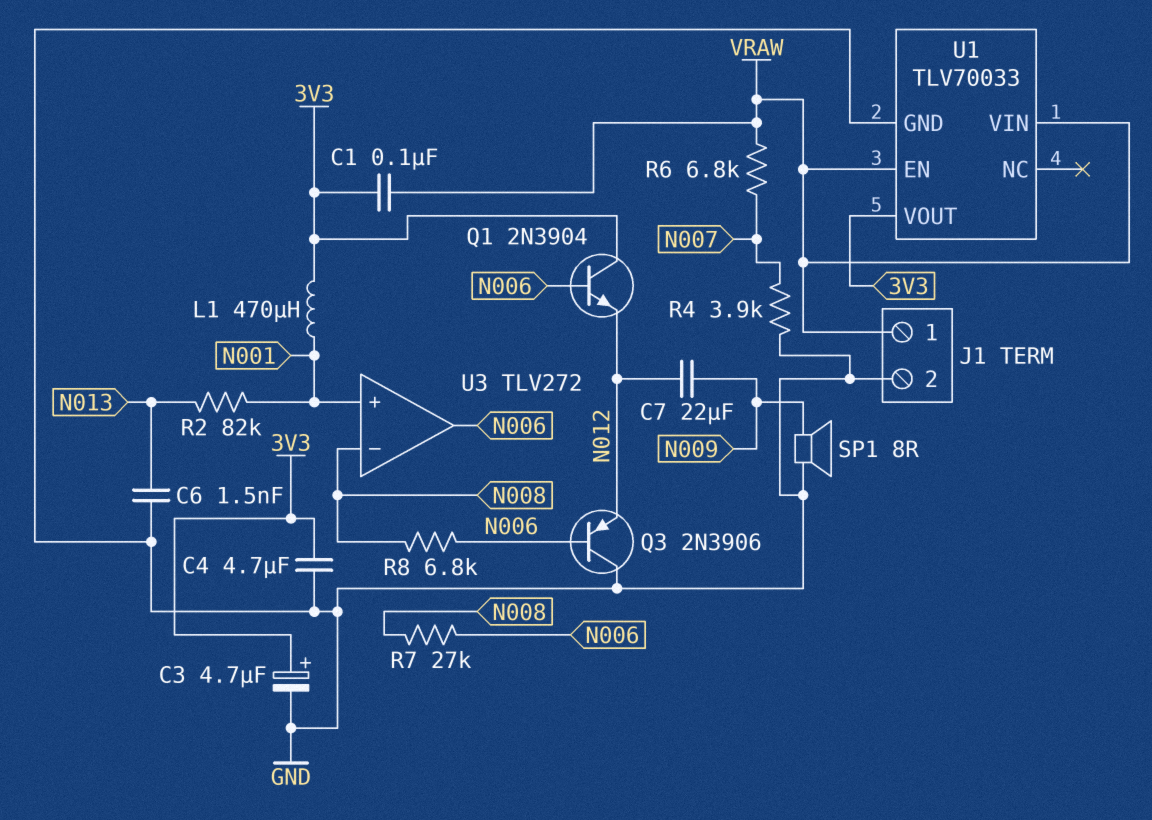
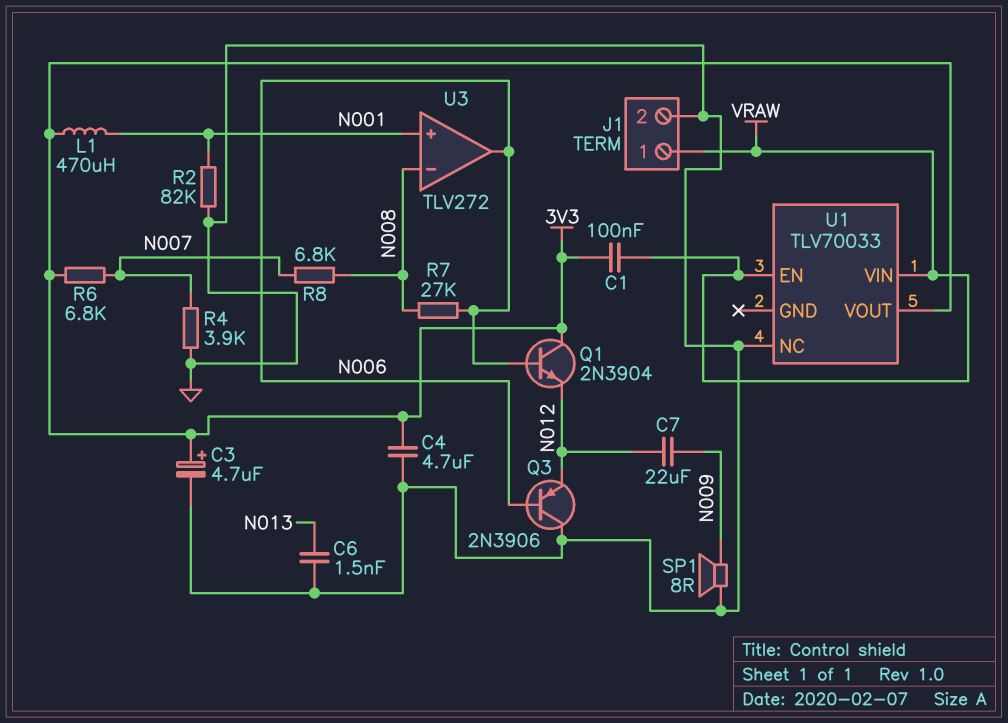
R2: 82k (N001, N013) -> 82k (GND, N001)
R6: 6.8k (N007, VRAW) -> 6.8k (3V3, N007)
R8: 6.8k (N006, N008) -> 6.8k (N007, N008)
U1 pin GND: GND -> none
U1 pin NC: none -> GND

